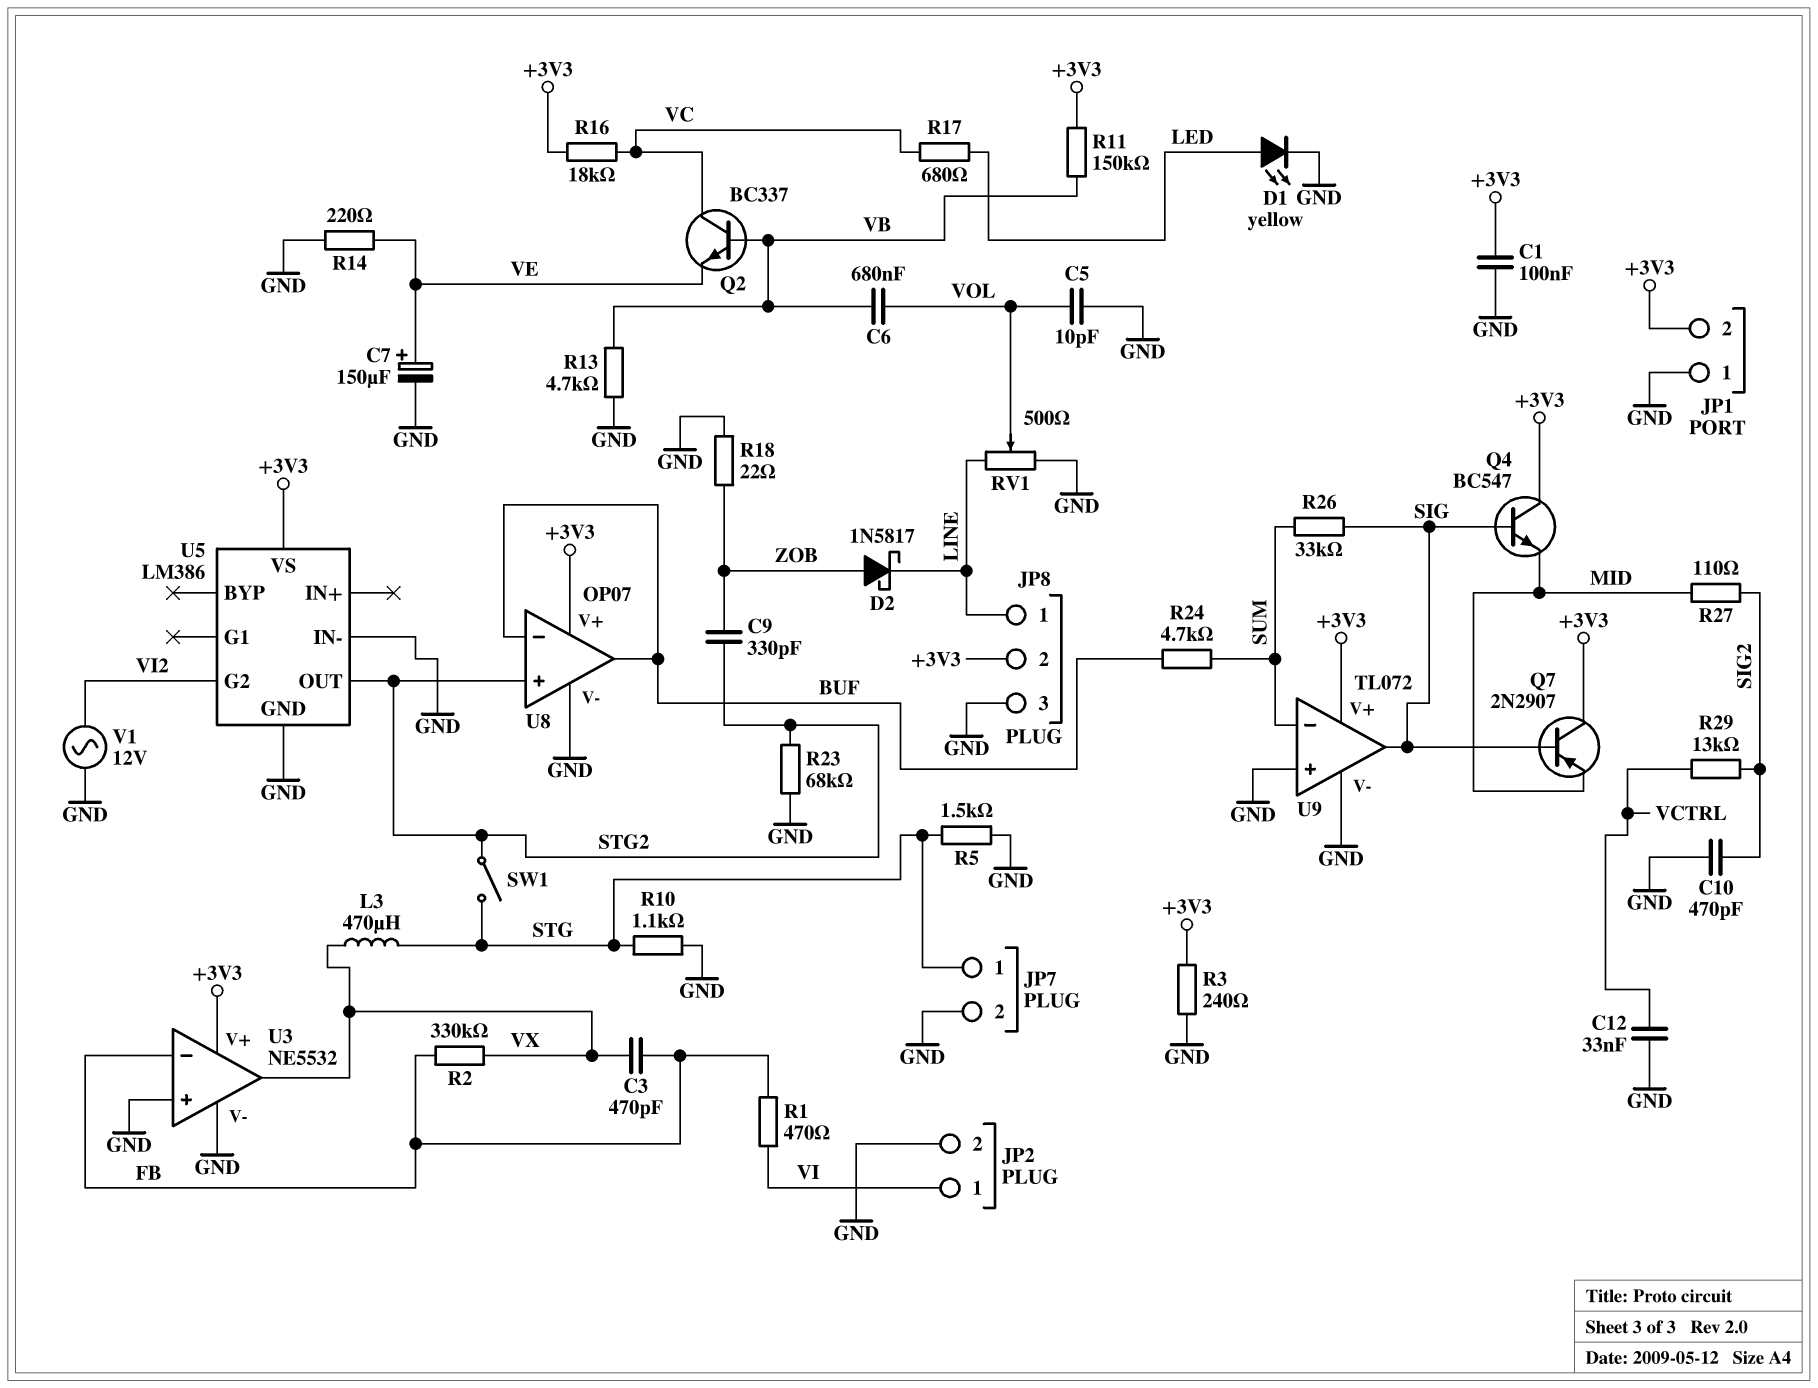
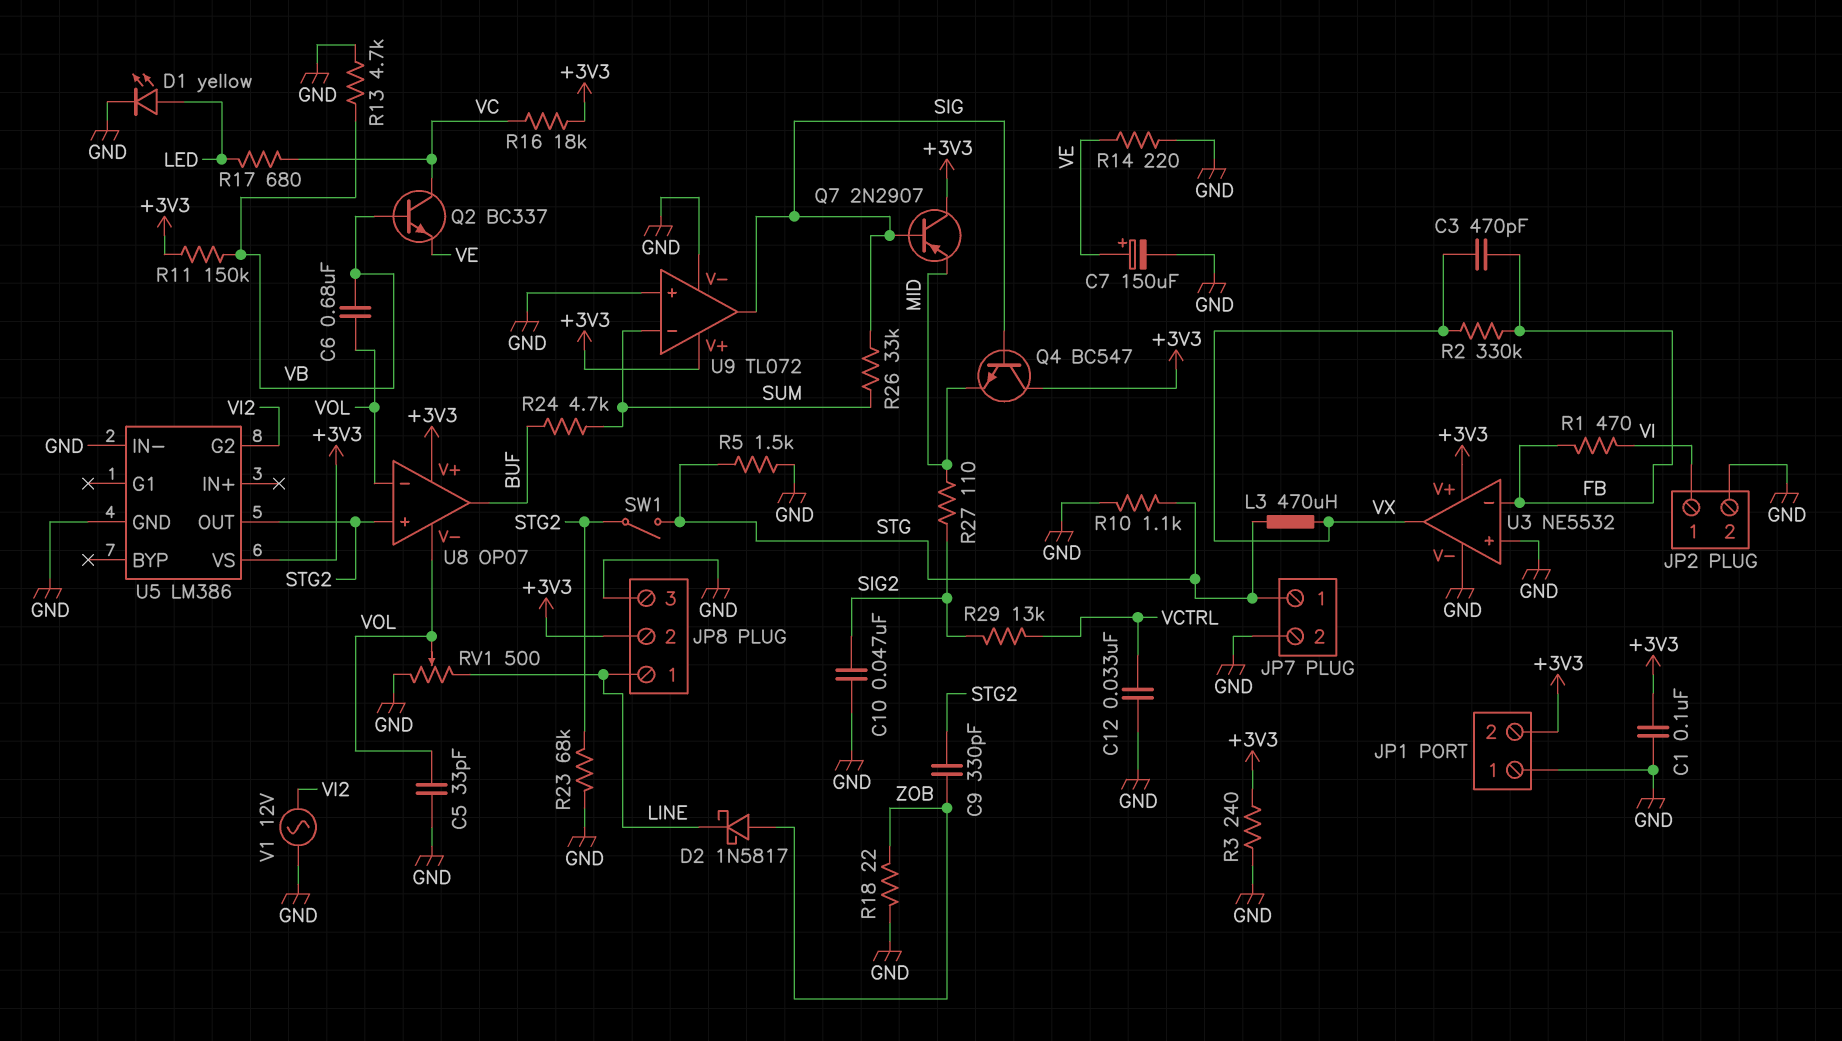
C5: 10pF (GND, VOL) -> 33pF (GND, VOL)
C10: 470pF (GND, SIG2) -> 47nF (GND, SIG2)
U8 pin V-: GND -> VOL
U8 pin in-: BUF -> VOL

